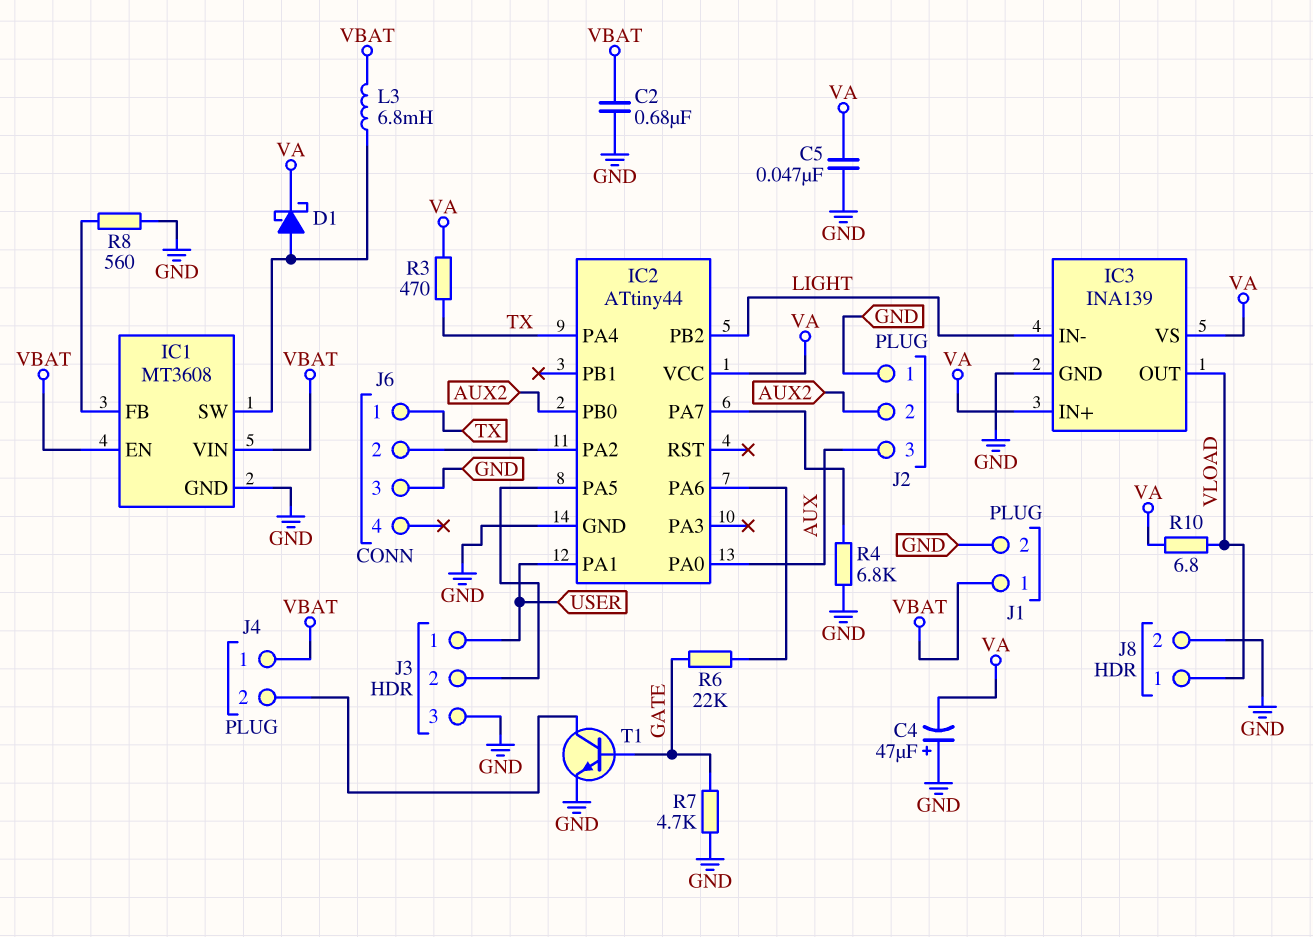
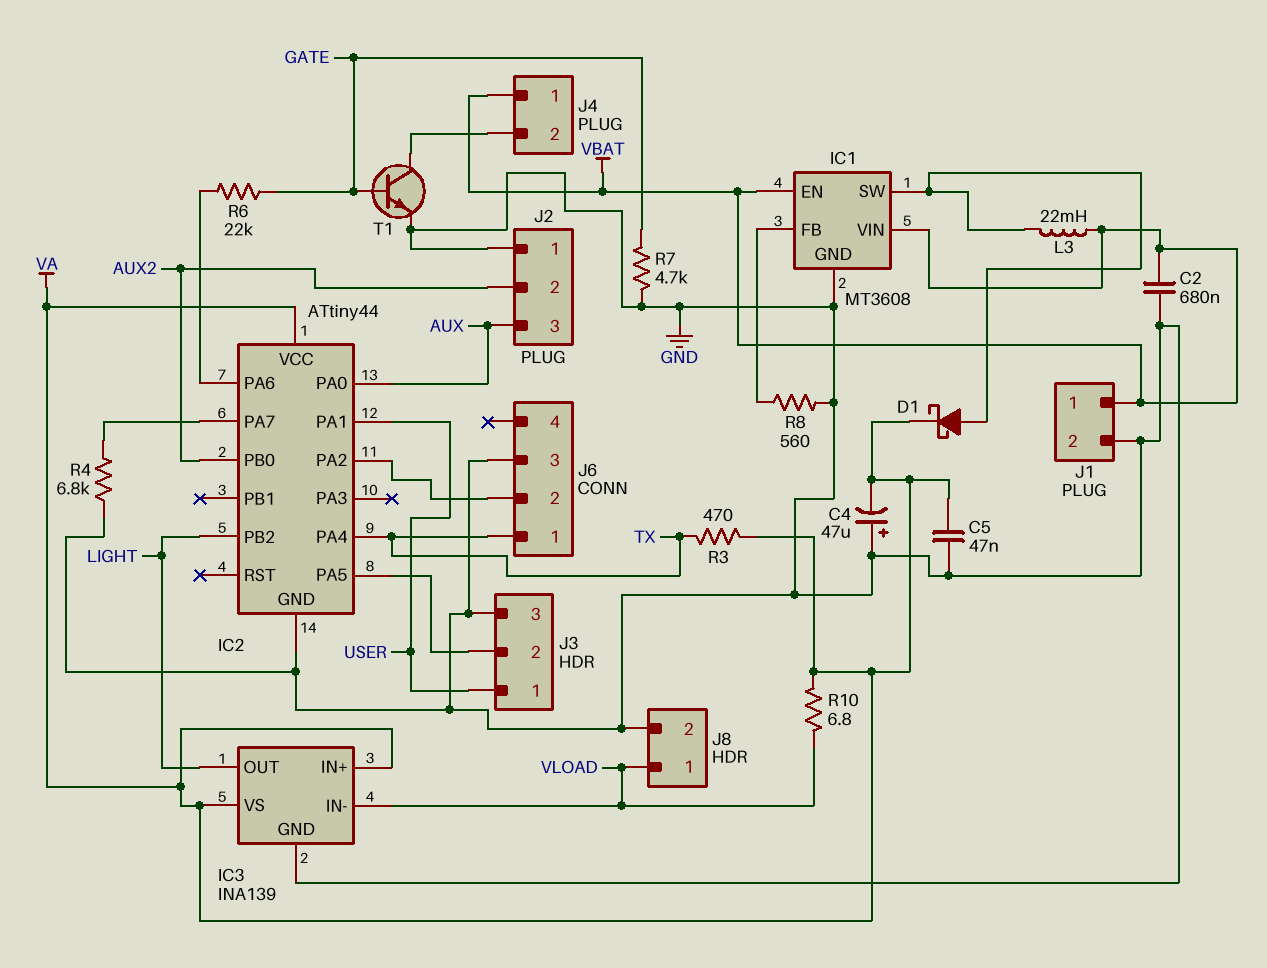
IC3 pin IN-: LIGHT -> VLOAD
IC3 pin OUT: VLOAD -> LIGHT
L3: 6.8mH (IC1/SW, VBAT) -> 22mH (IC1/SW, VBAT)

